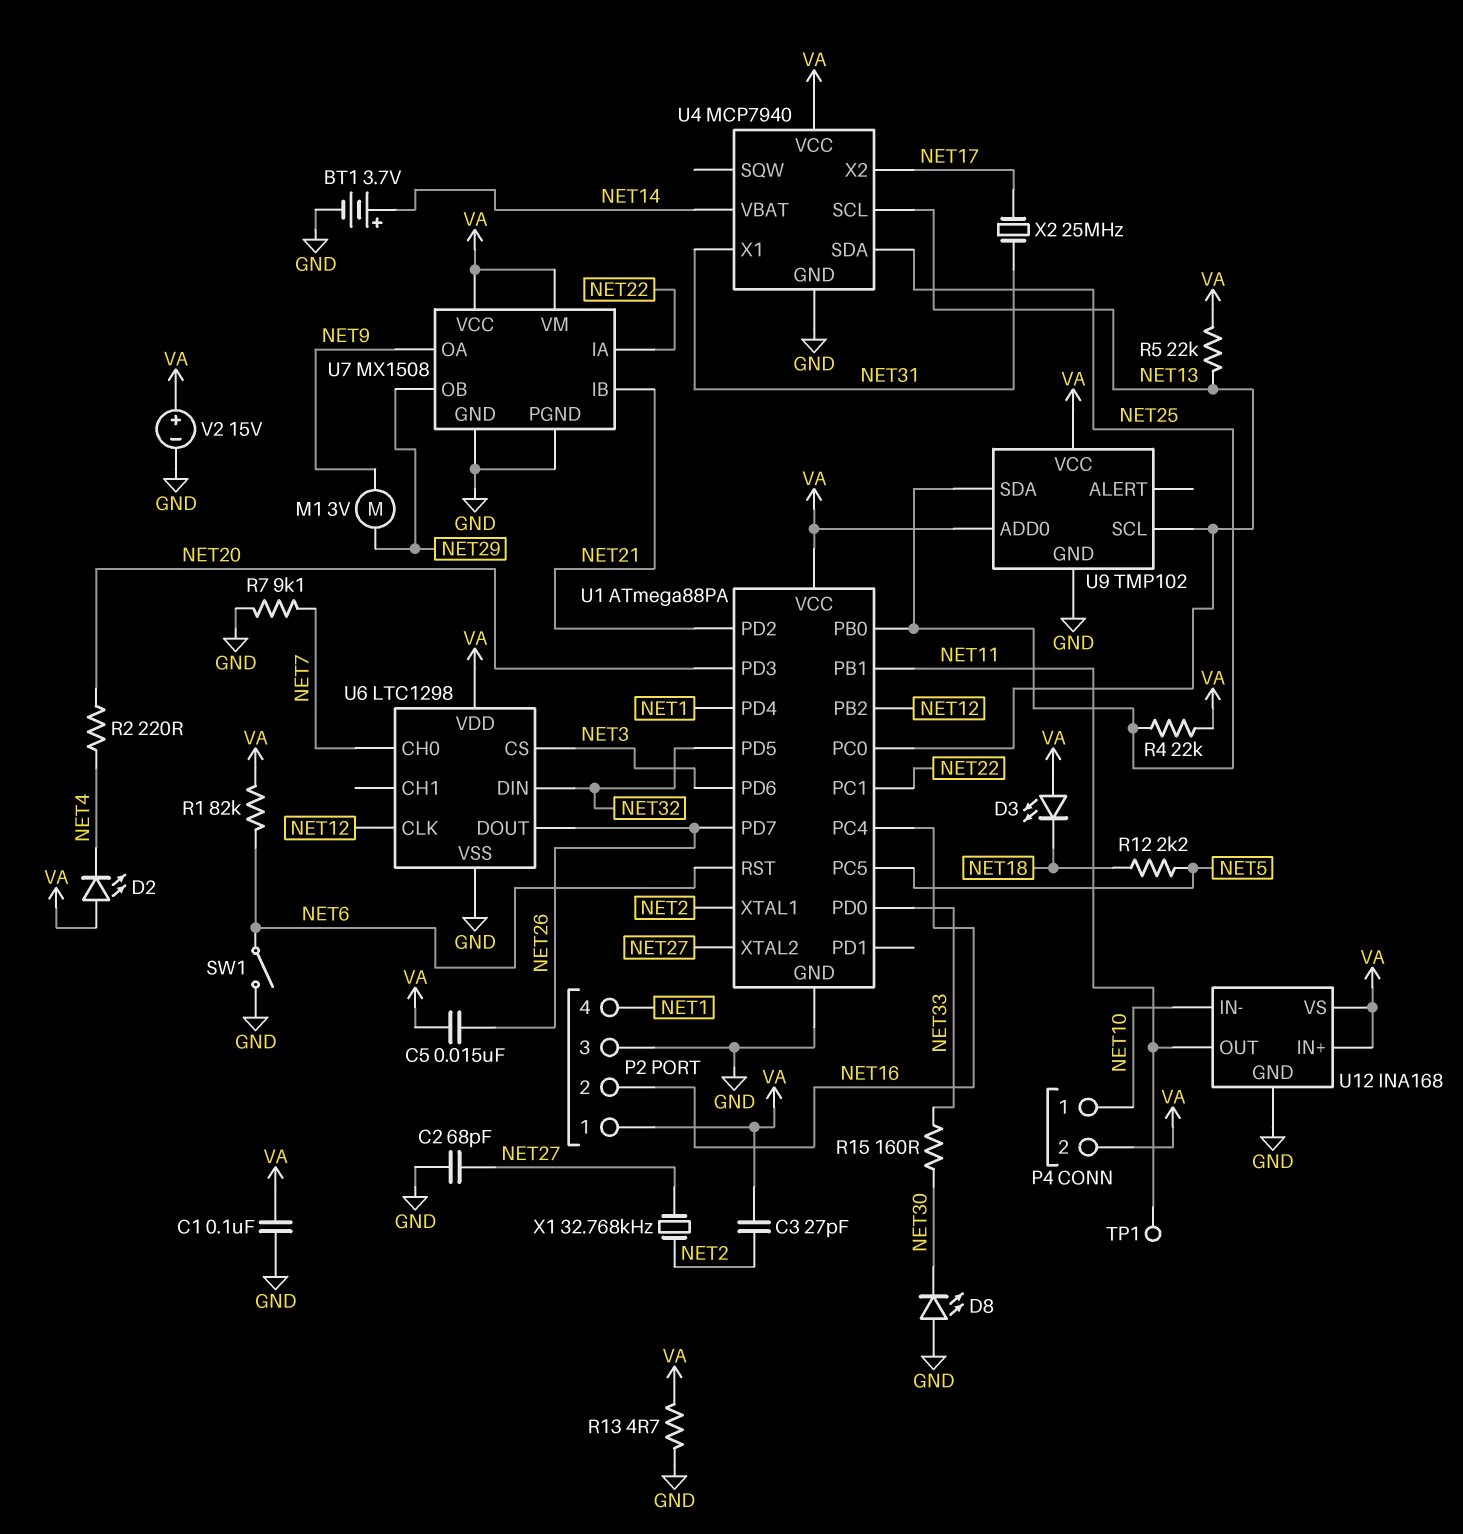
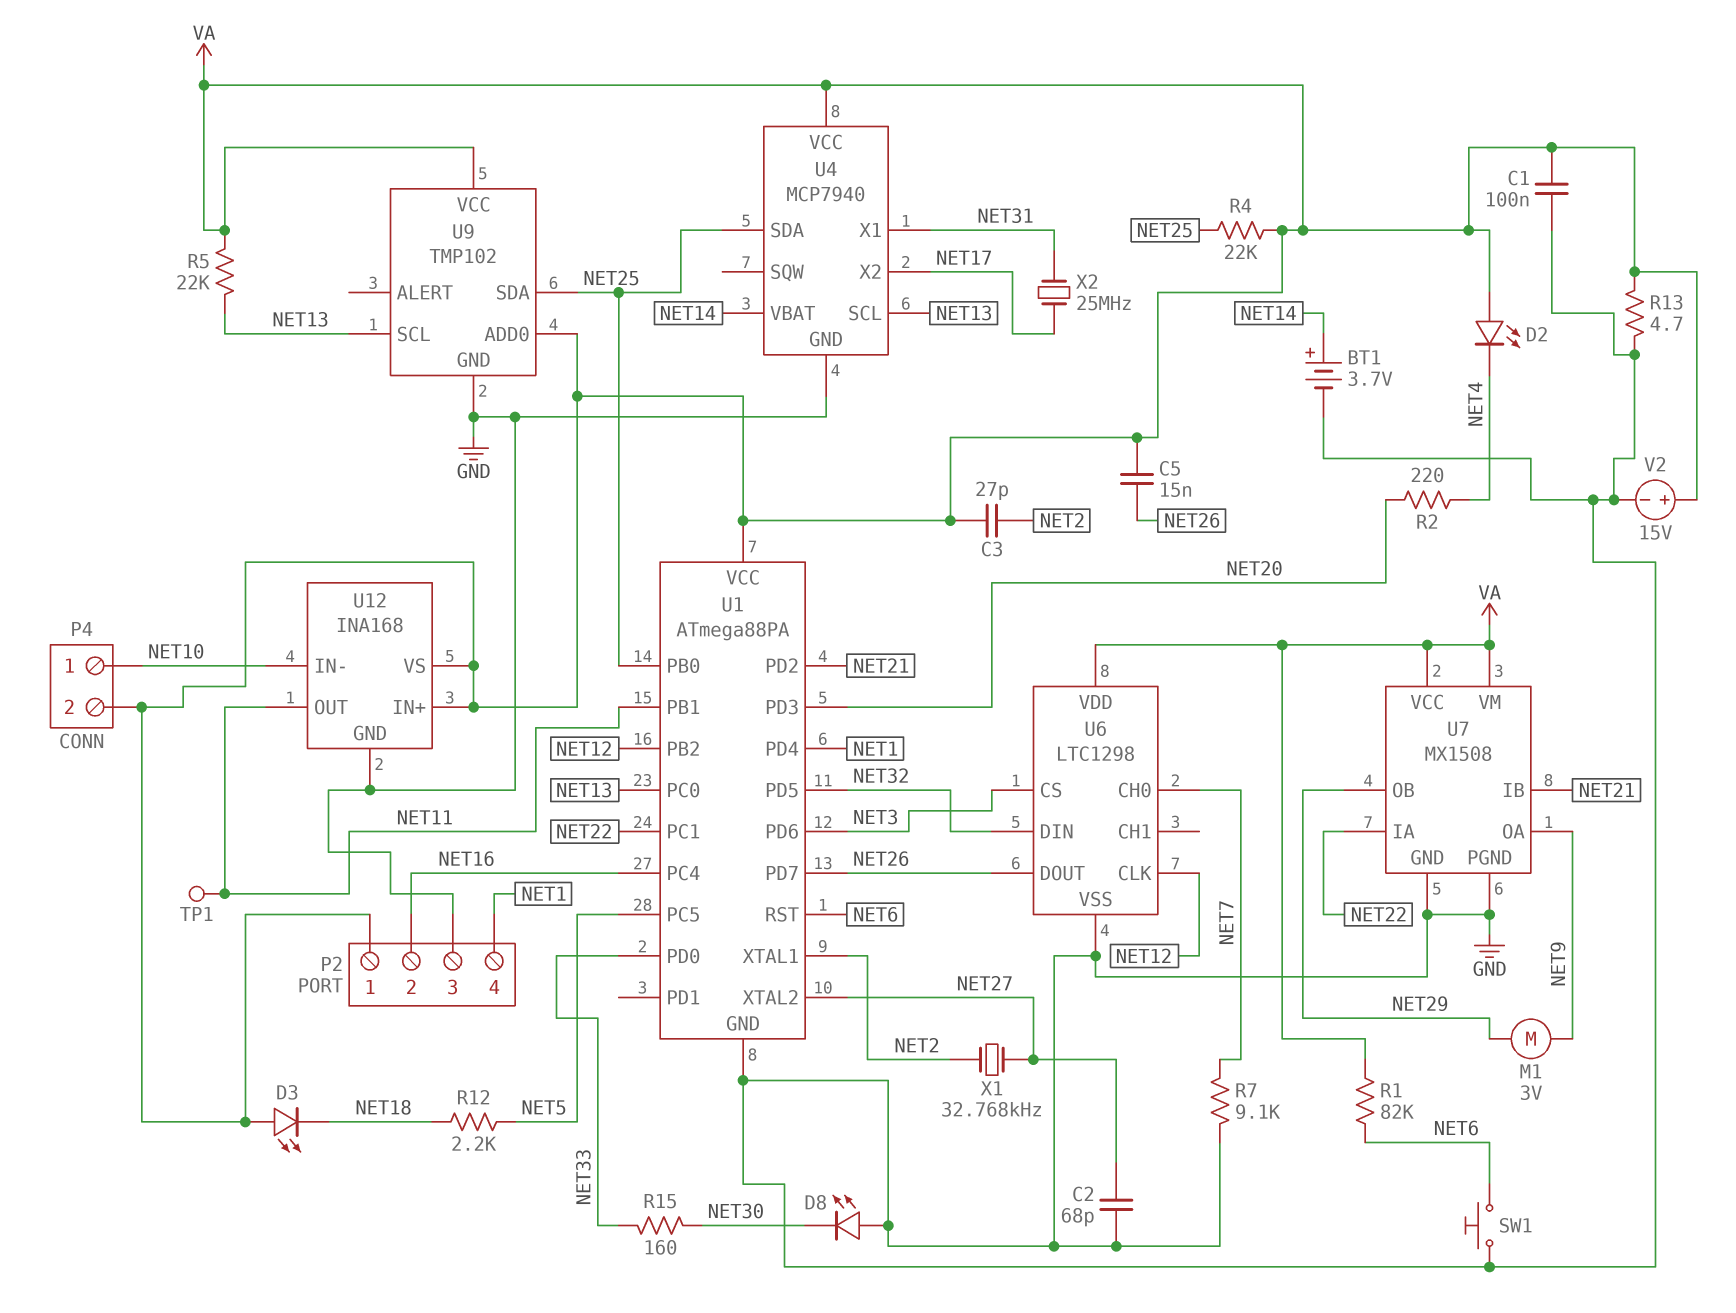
SW1: switch (GND, NET6) -> button (GND, NET6)

